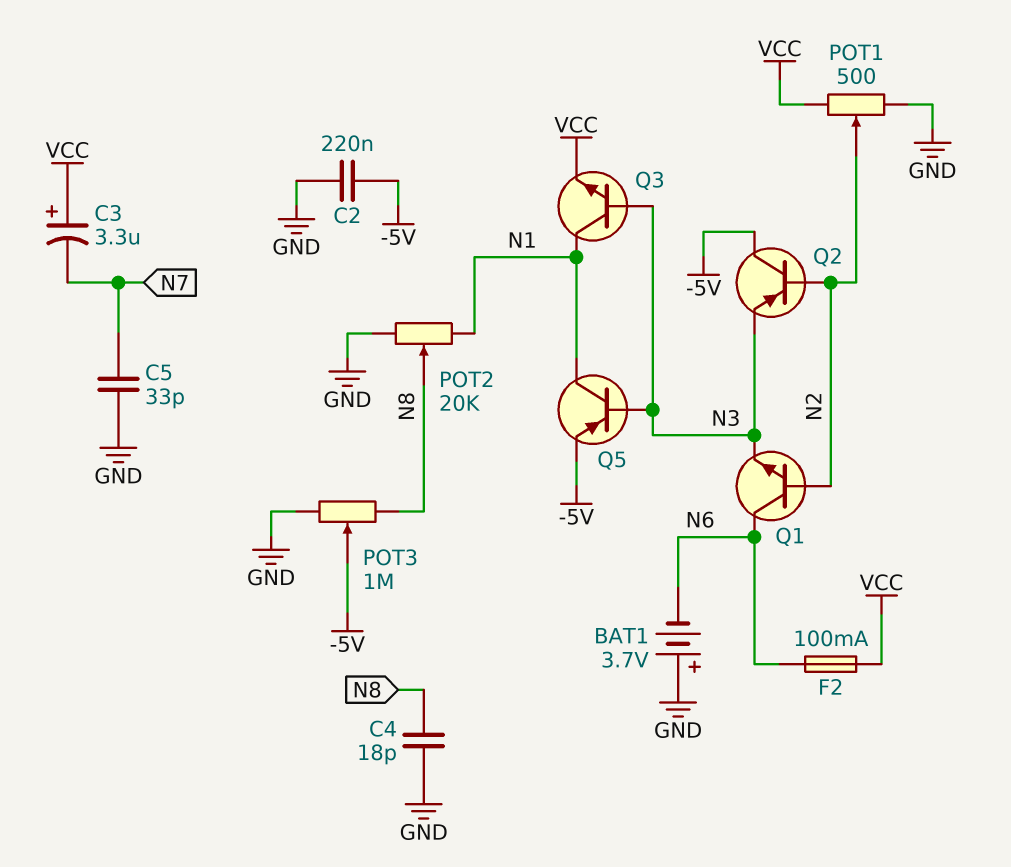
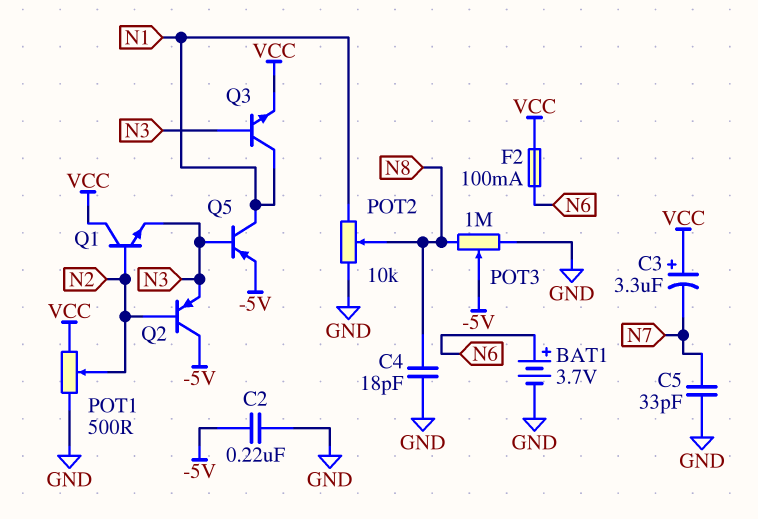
BAT1: 3.7V (plus GND, minus N6) -> 3.7V (plus N6, minus GND)
POT2: 20k (GND, N1, wiper N8) -> 10k (GND, N1, wiper N8)
Q1: NPN (B N2, C N6, E N3) -> NPN (B N2, C VCC, E N3)

